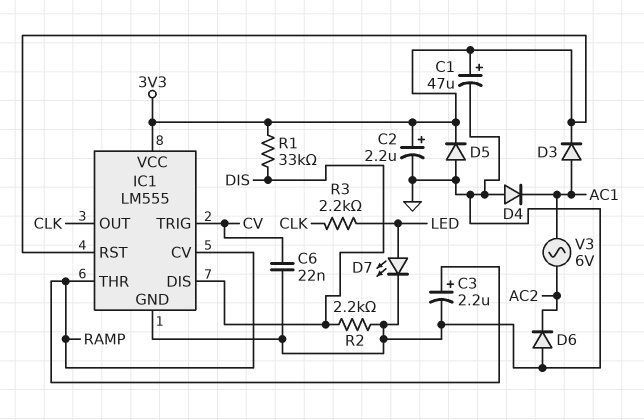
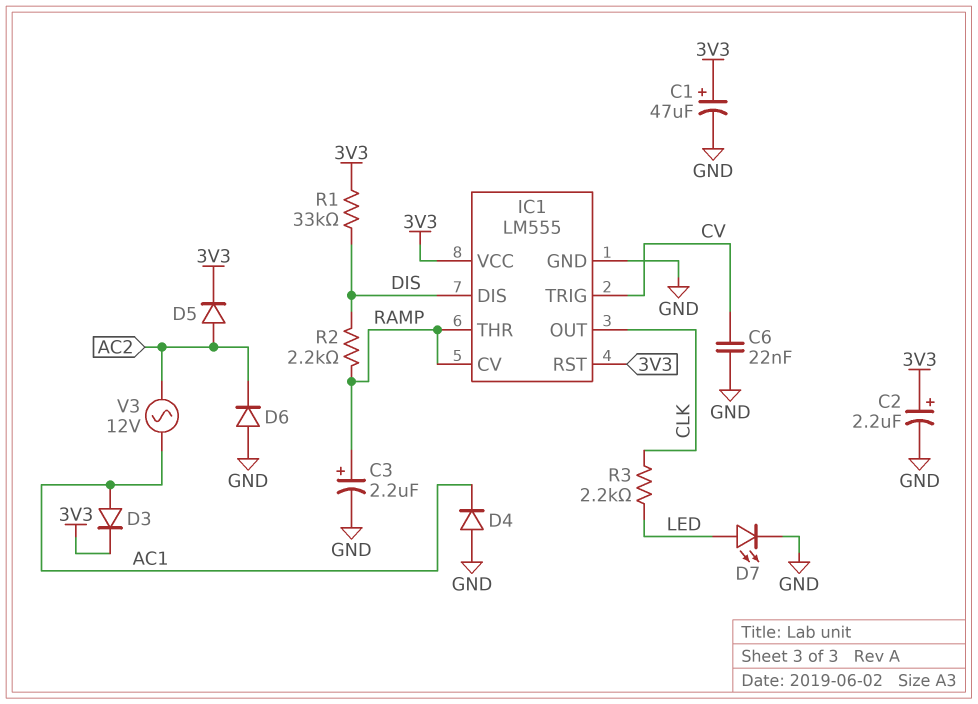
D5: diode (A GND, K 3V3) -> diode (A AC2, K 3V3)
R2: 2.2k (DIS, GND) -> 2.2k (DIS, RAMP)
V3: AC 6V (AC1, AC2) -> AC 12V (AC1, AC2)

